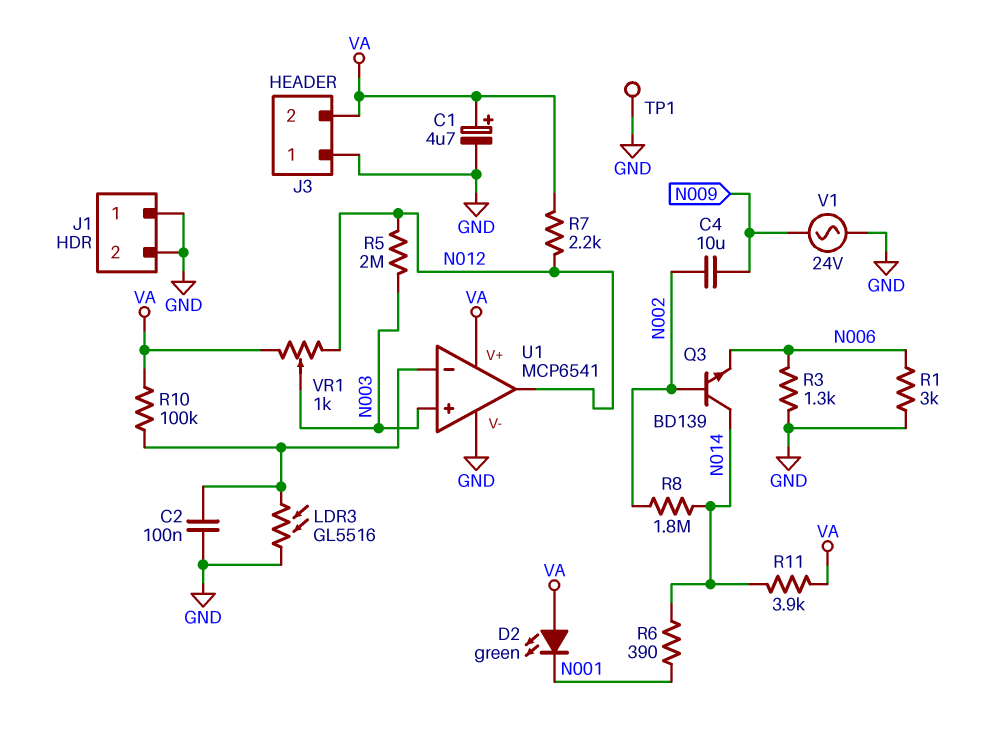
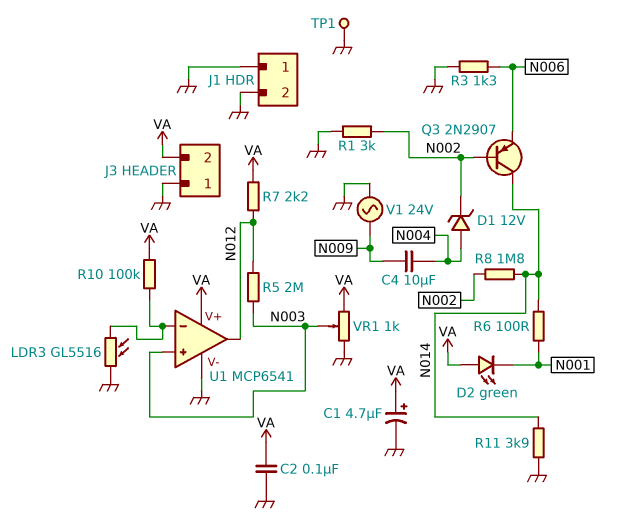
C2: 100nF (GND, U1/in-) -> 100nF (GND, VA)
C4: 10uF (N002, N009) -> 10uF (N004, N009)
D1: none -> zener 12V (A N004, K N002)
Q3: NPN BD139 (B N002, C N014, E N006) -> PNP 2N2907 (B N002, C N014, E N006)
R1: 3k (GND, N006) -> 3k (GND, N002)
R6: 390 (N001, N014) -> 100 (N001, N014)
R11: 3.9k (N014, VA) -> 3.9k (GND, N014)
VR1: 1k (N012, VA, wiper N003) -> 1k (GND, VA, wiper N003)

